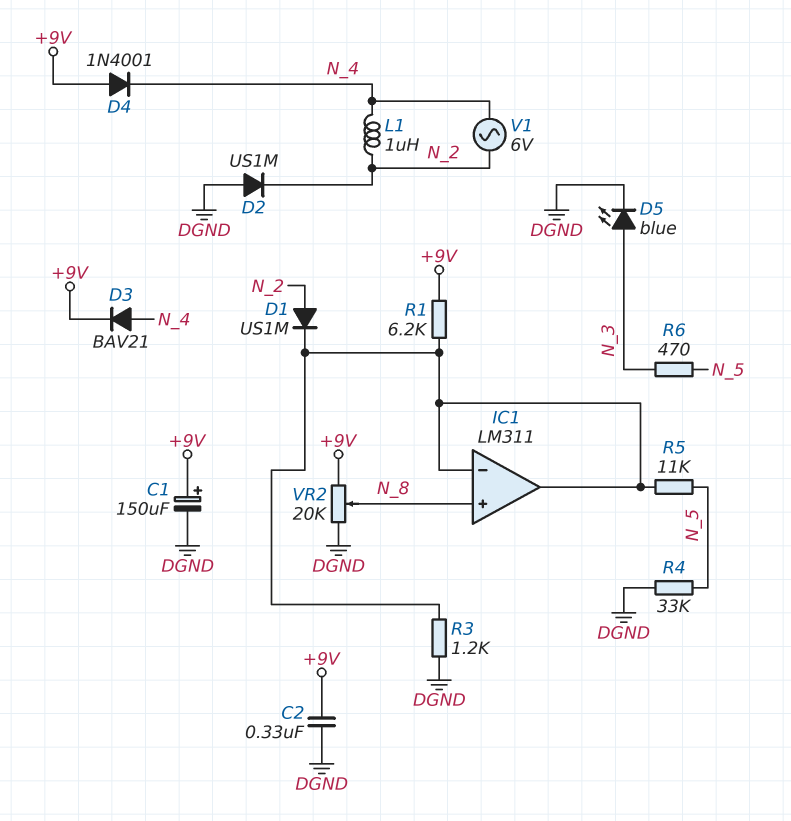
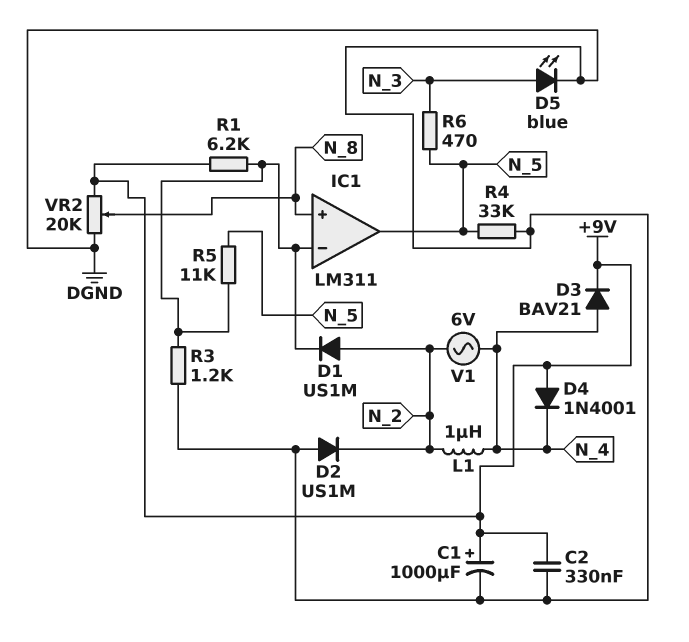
C1: 150uF (plus +9V, minus DGND) -> 1000uF (plus +9V, minus DGND)
IC1 pin out: IC1/in- -> N_5

